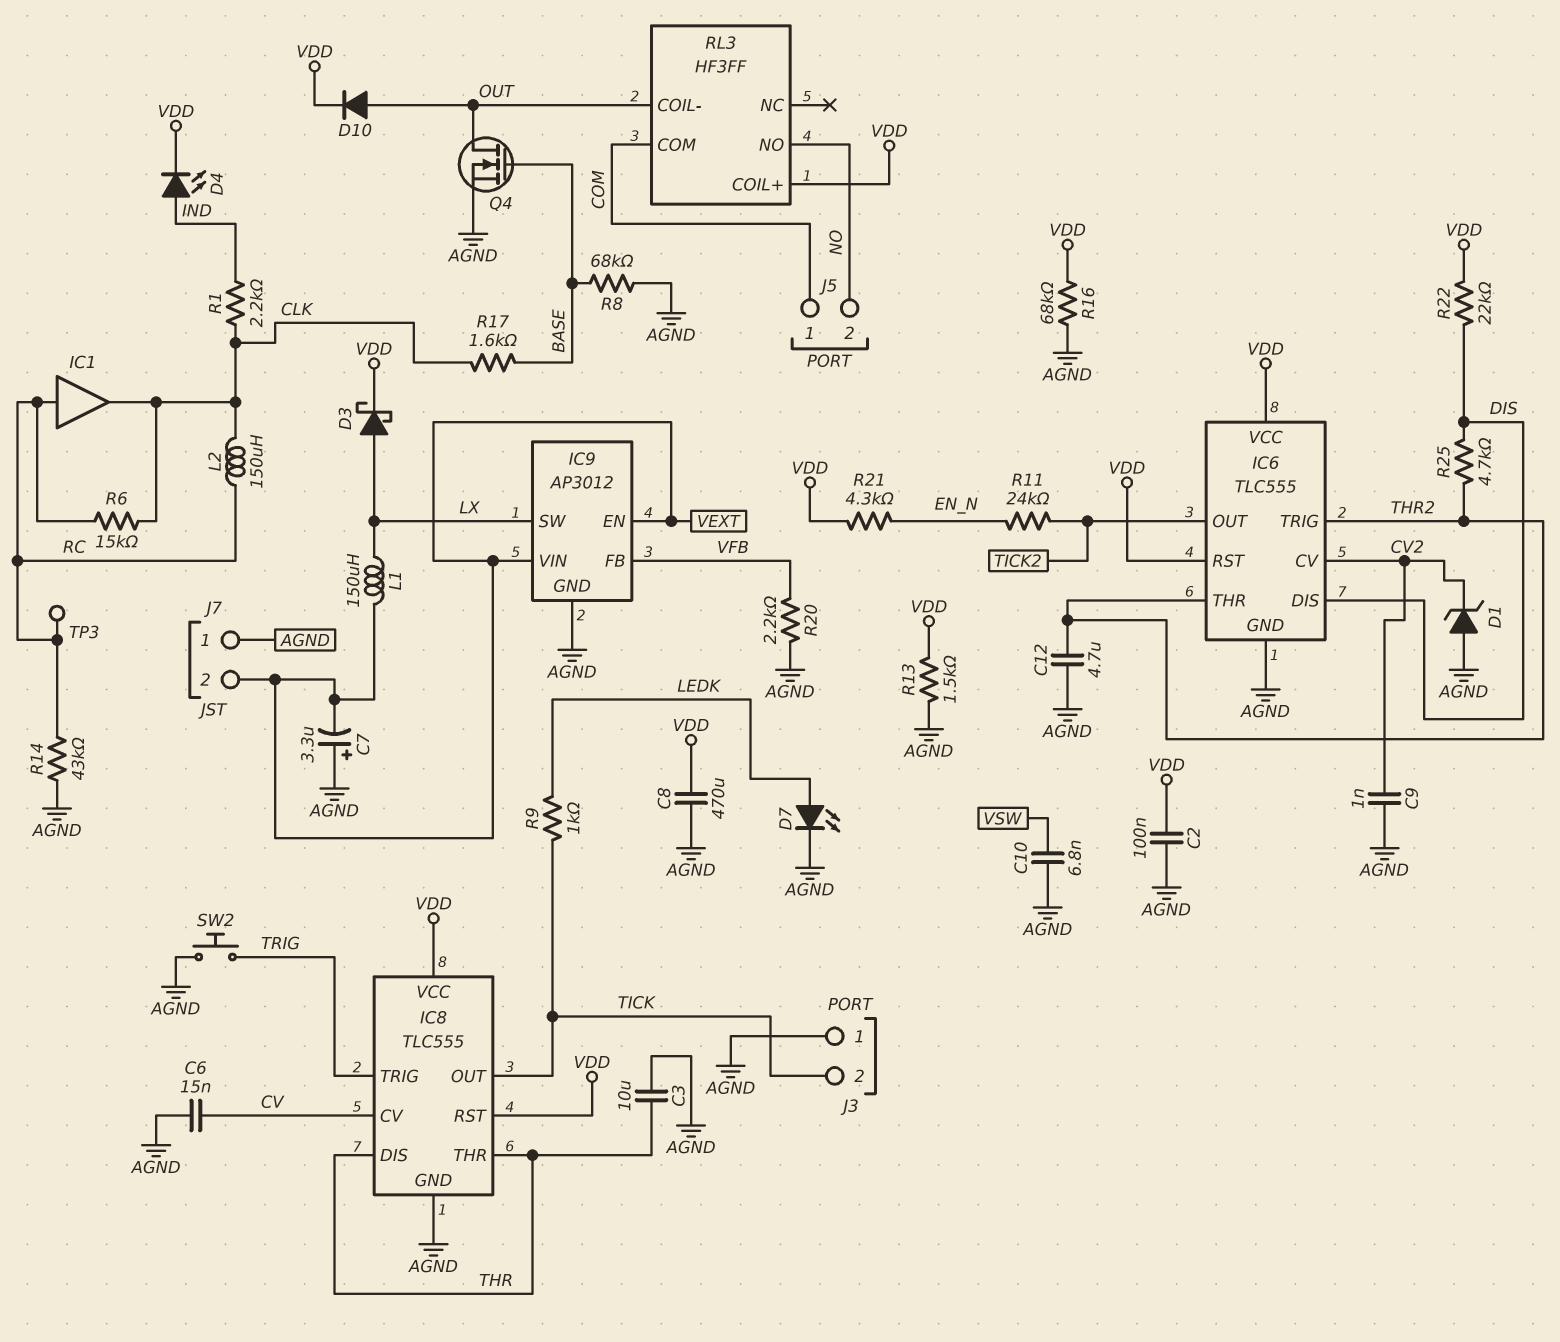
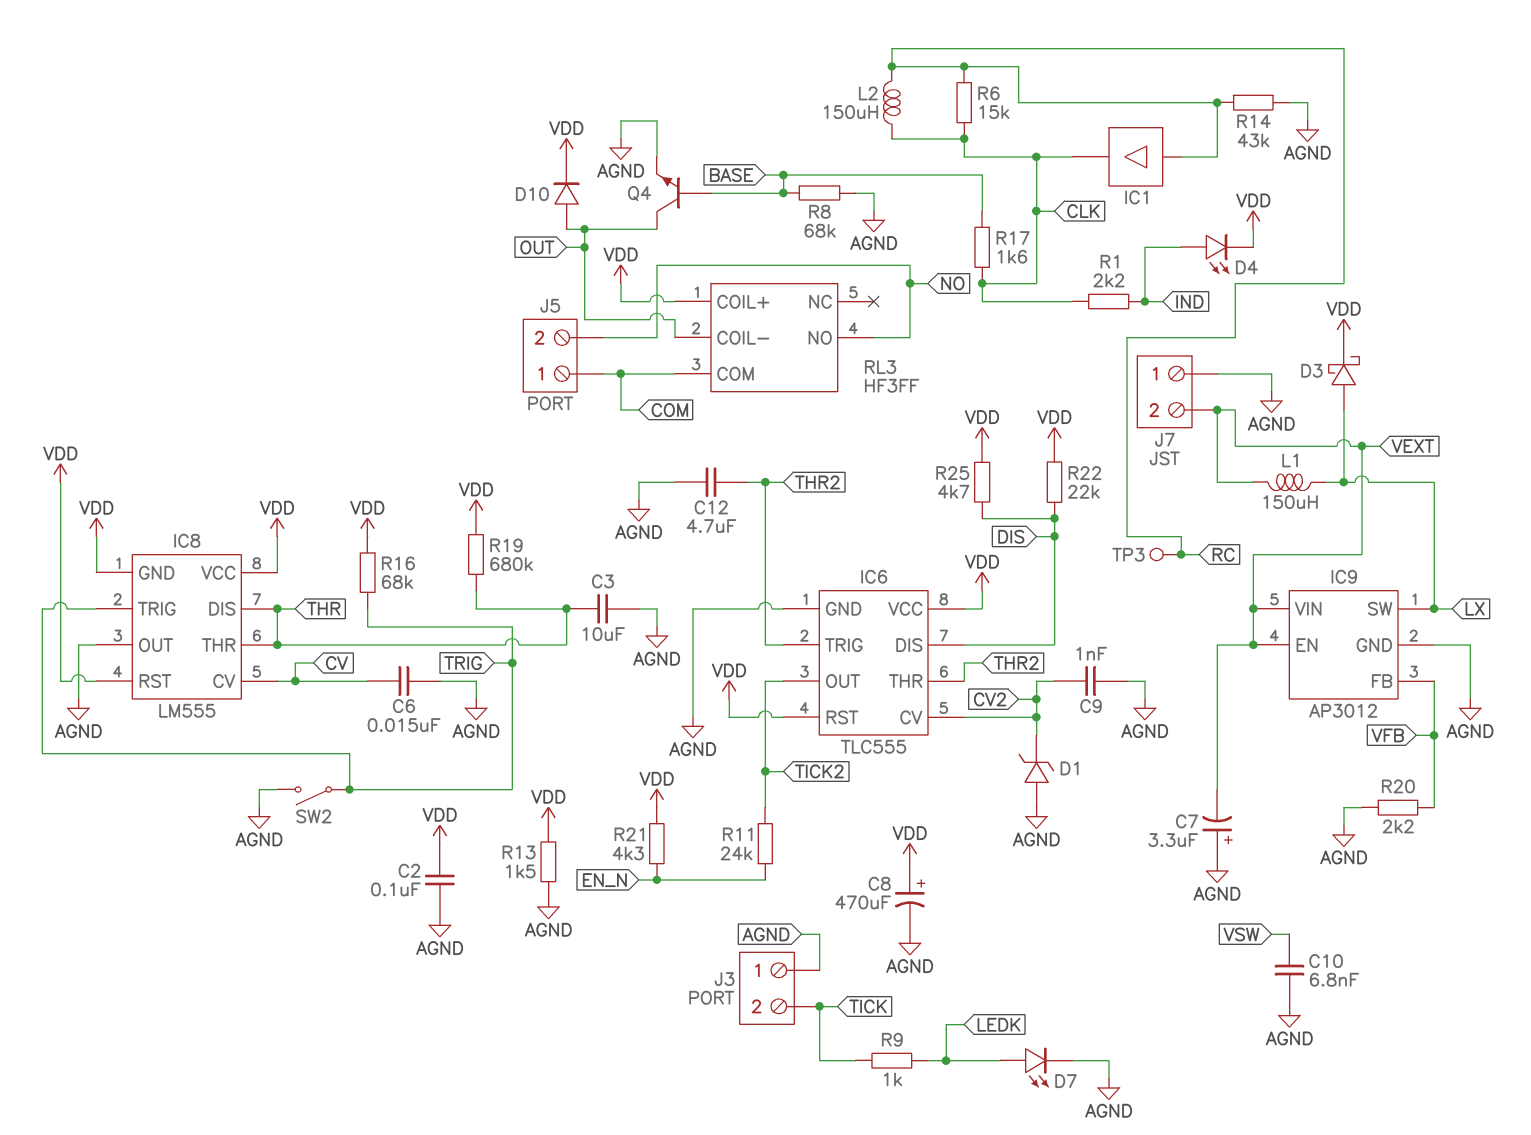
C8: 470uF (AGND, VDD) -> 470uF (plus VDD, minus AGND)
IC8: TLC555 -> LM555
IC8 pin GND: AGND -> VDD
IC8 pin OUT: TICK -> AGND
Q4: NMOS (G BASE, D OUT, S AGND) -> NPN (B BASE, C OUT, E AGND)
R16: 68k (AGND, VDD) -> 68k (TRIG, VDD)
R19: none -> 680k (THR, VDD)
R25: 4.7k (DIS, THR2) -> 4.7k (DIS, VDD)
SW2: button (AGND, TRIG) -> switch (AGND, TRIG)

